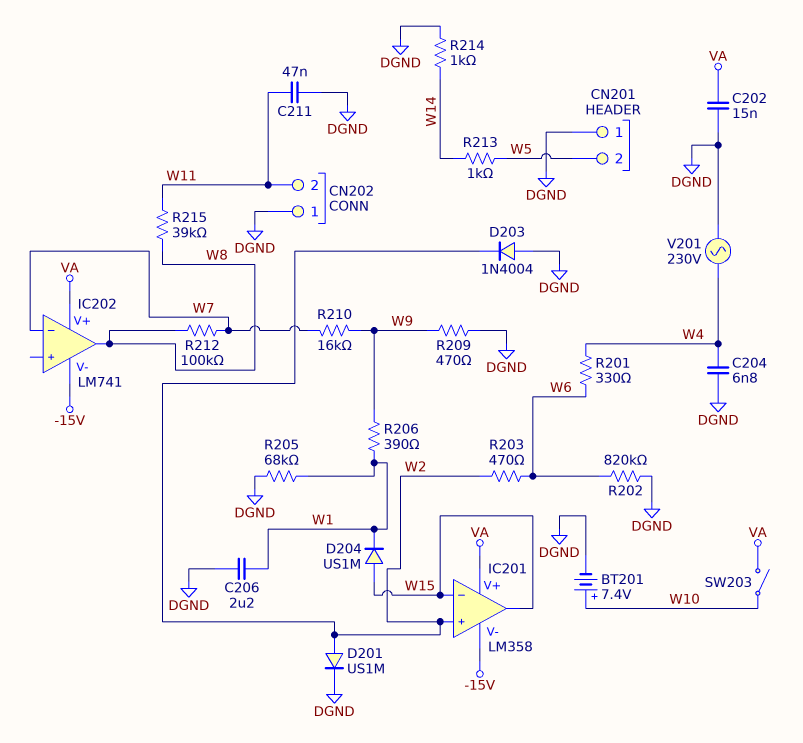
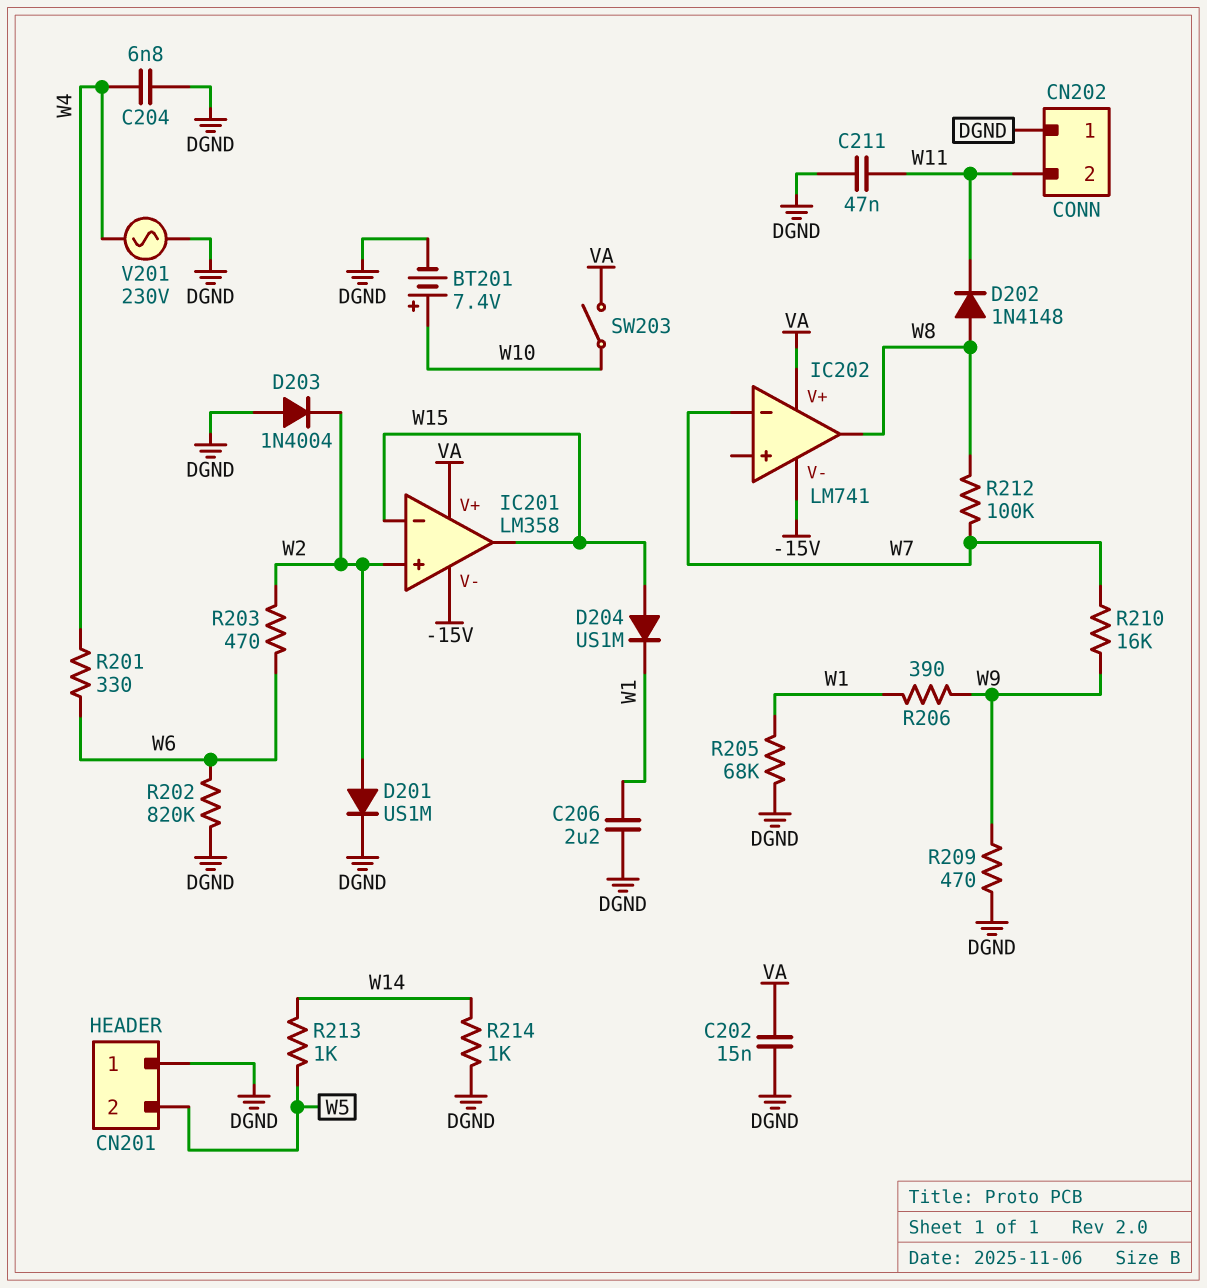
D202: none -> diode 1N4148 (A W8, K W11)
R215: 39k (W8, W11) -> none

